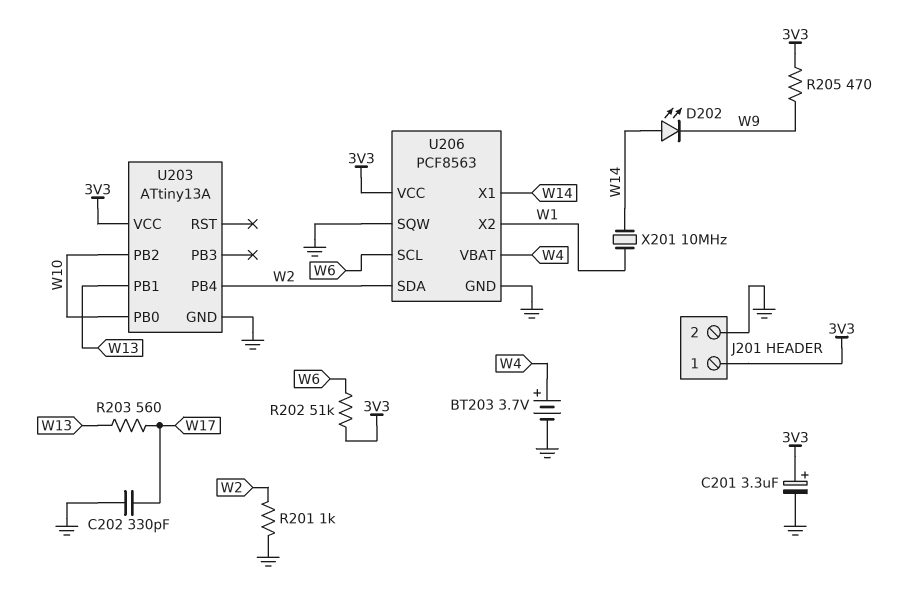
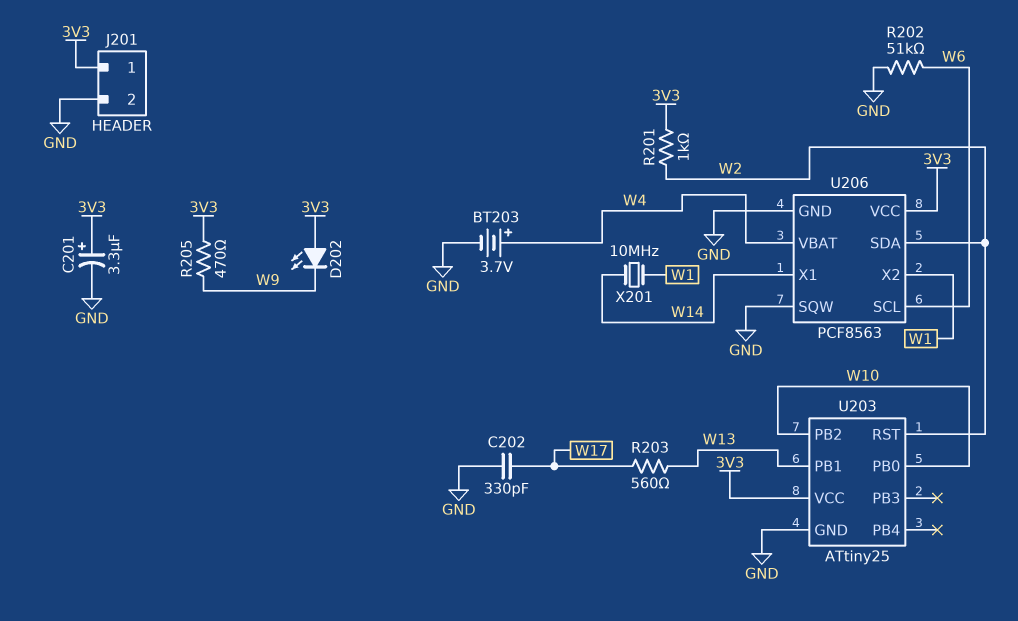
D202: LED (A W14, K W9) -> LED (A 3V3, K W9)
R201: 1k (GND, W2) -> 1k (3V3, W2)
R202: 51k (3V3, W6) -> 51k (GND, W6)
U203: ATtiny13A -> ATtiny25
U203 pin PB4: W2 -> none
U203 pin RST: none -> W2

